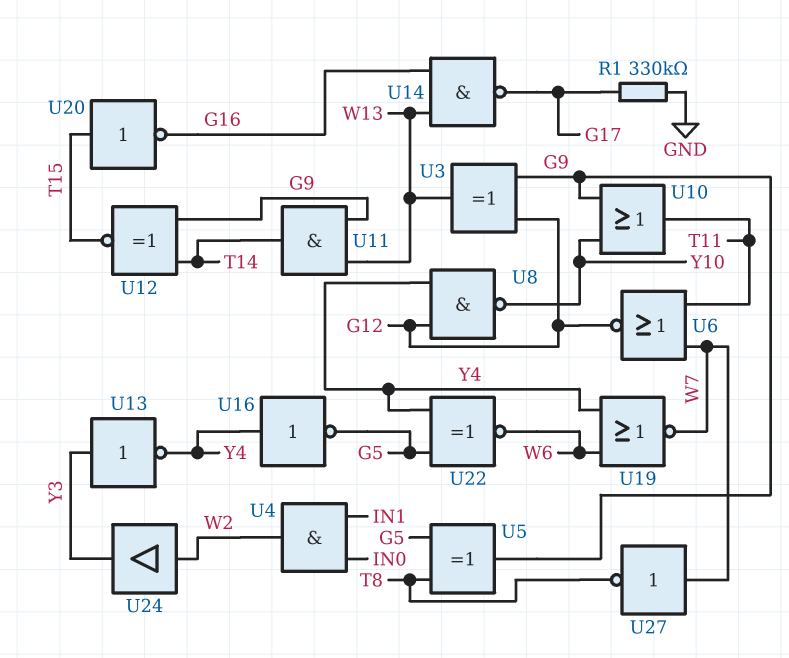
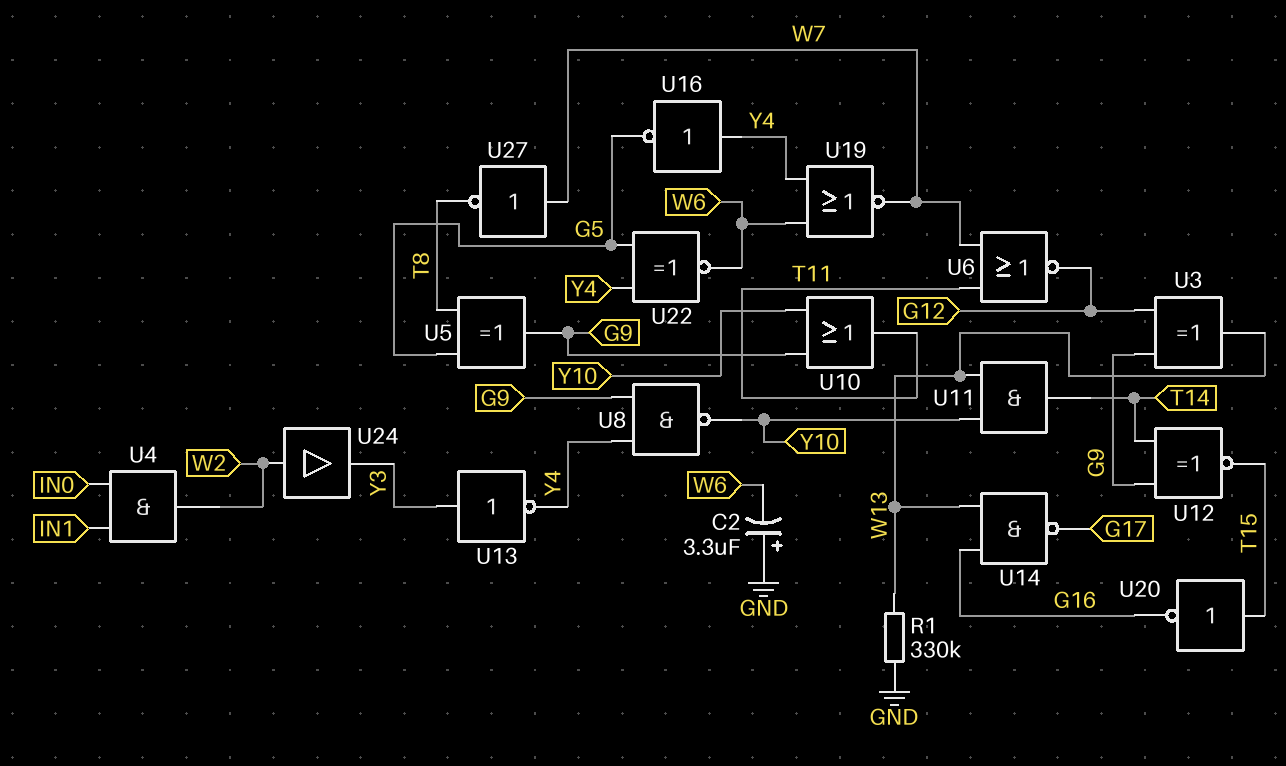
C2: none -> 3.3uF (plus GND, minus W6)
R1: 330k (G17, GND) -> 330k (GND, W13)
U8: NAND (in G12, in Y4, out Y10) -> NAND (in G9, in Y4, out Y10)
U11: AND (in G9, in W13, out T14) -> AND (in W13, in Y10, out T14)

